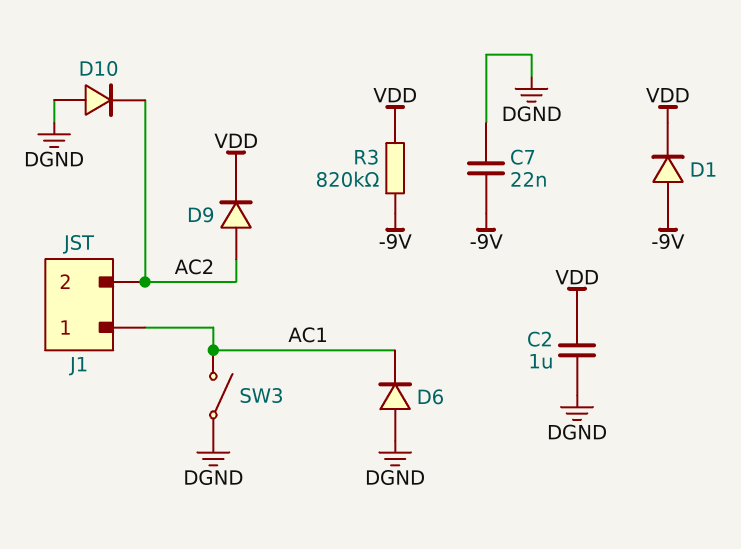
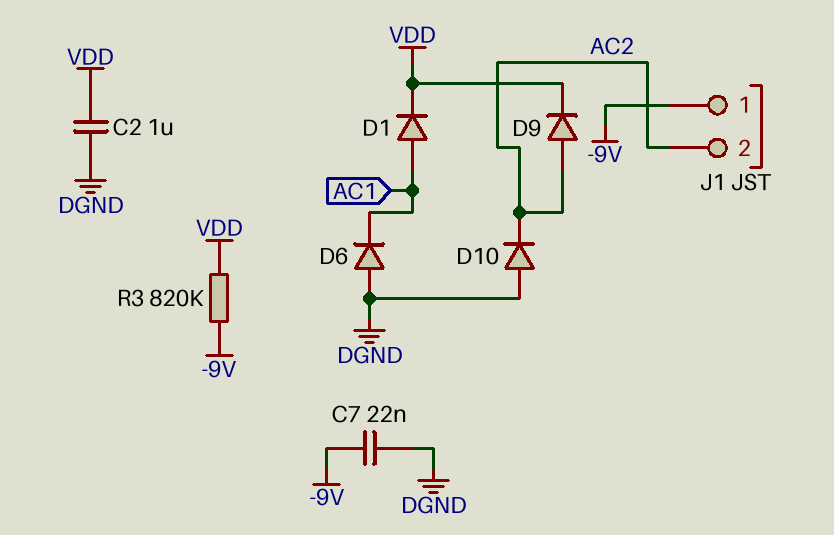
D1: diode (A -9V, K VDD) -> diode (A AC1, K VDD)
J1 pin 1: AC1 -> -9V
SW3: switch (AC1, DGND) -> none

